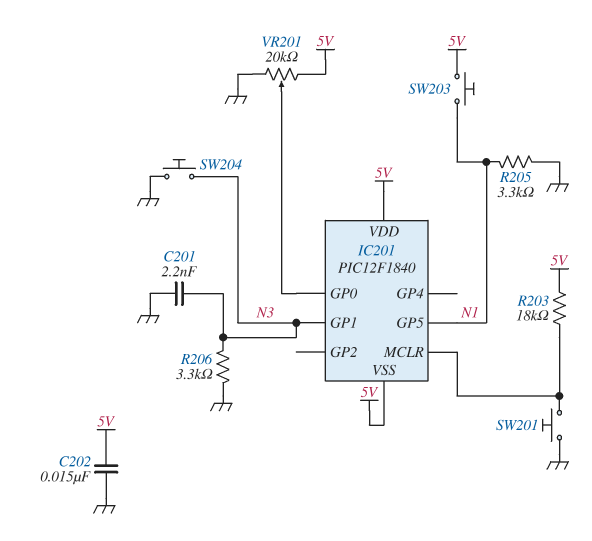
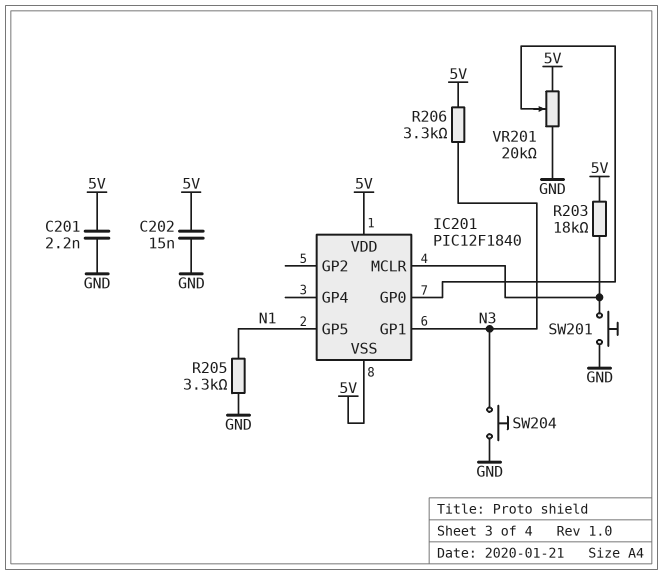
C201: 2.2nF (GND, N3) -> 2.2nF (5V, GND)
R206: 3.3k (GND, N3) -> 3.3k (5V, N3)
SW203: button (5V, N1) -> none

